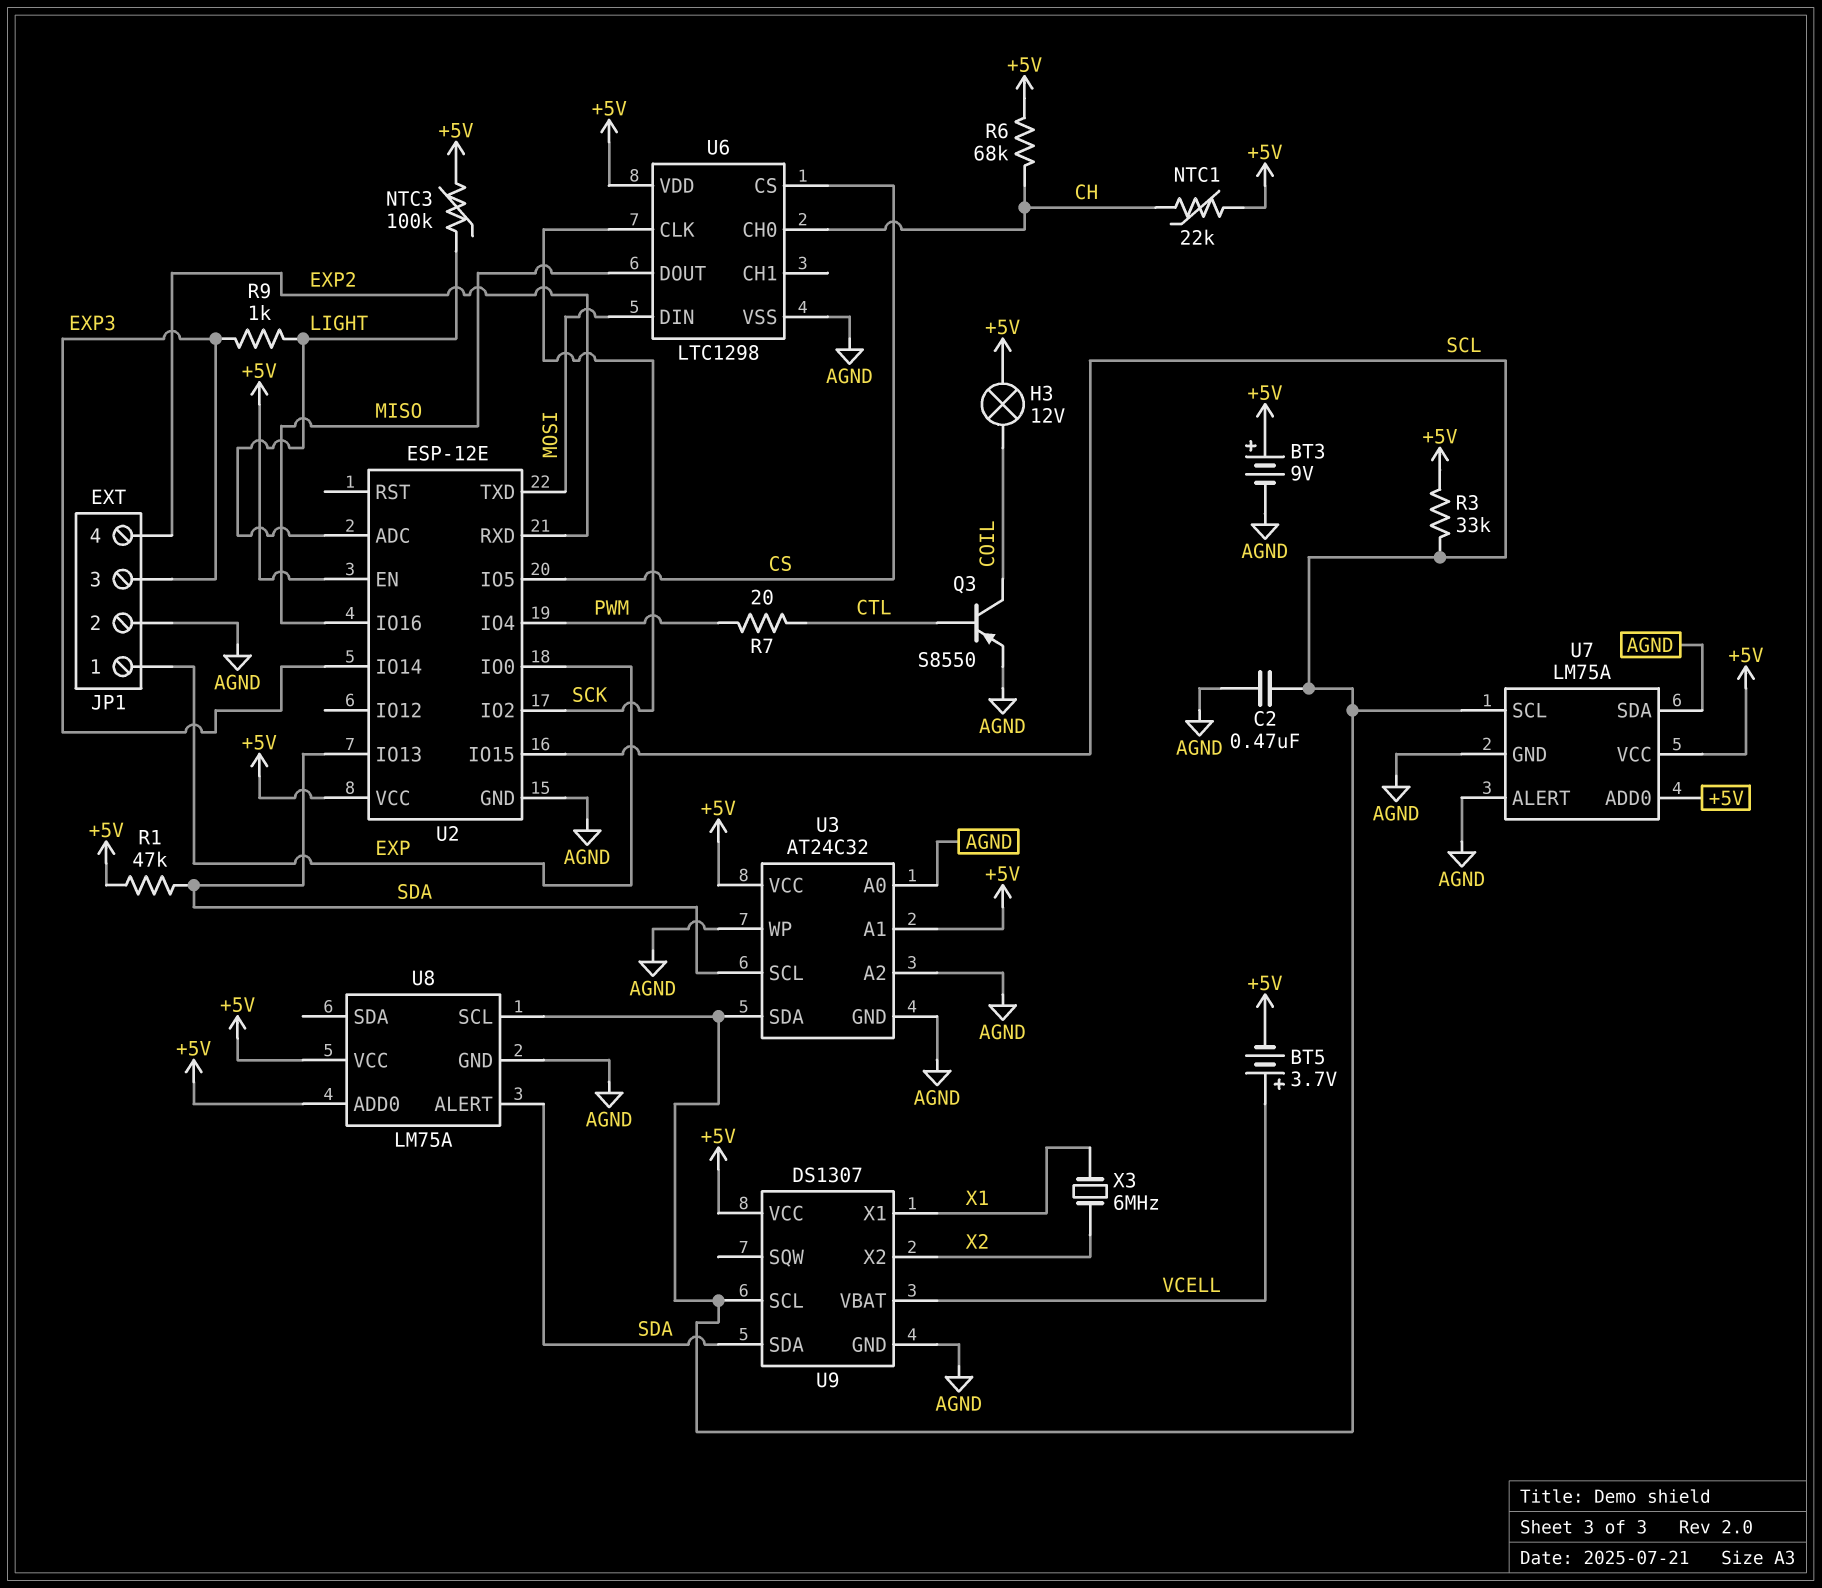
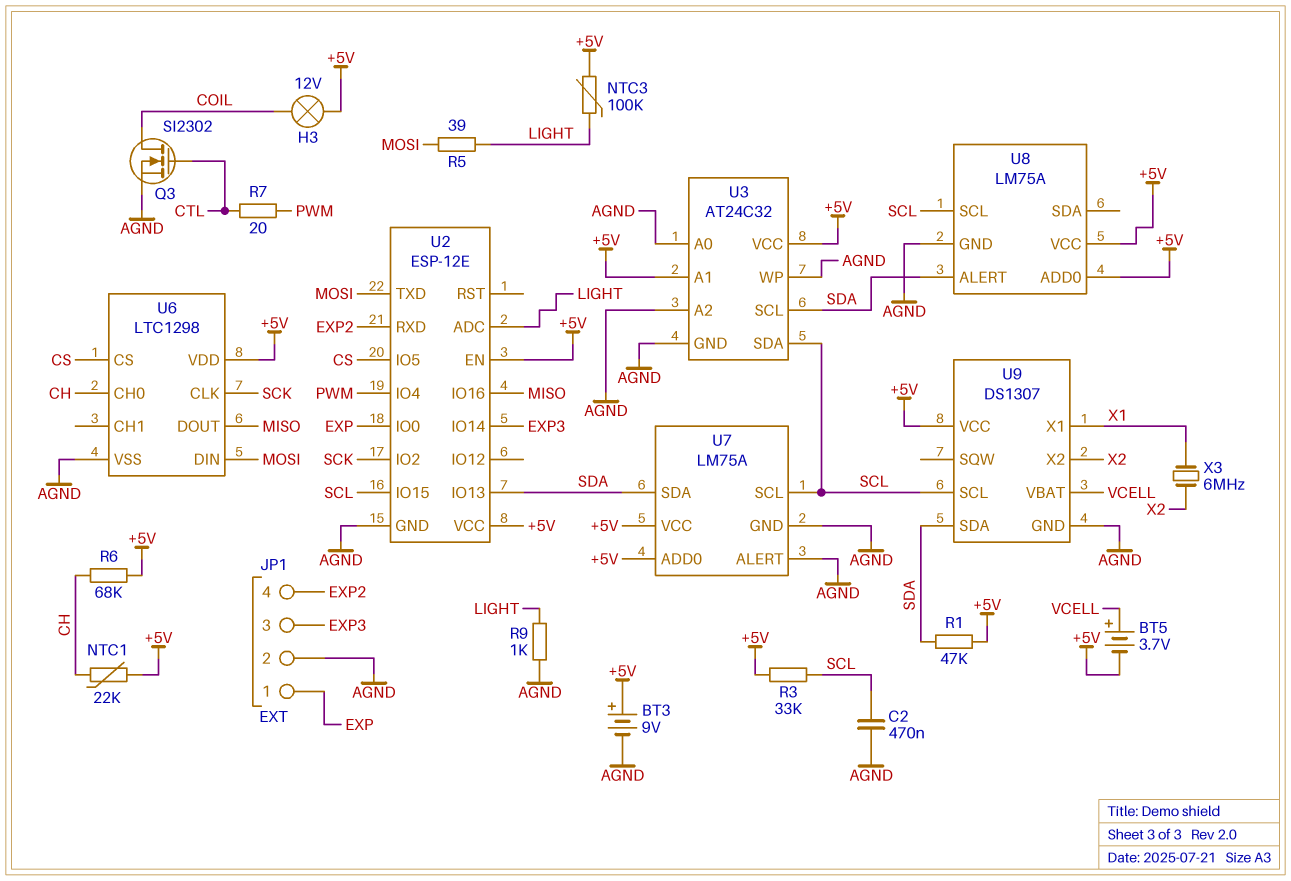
Q3: PNP S8550 (B CTL, C COIL, E AGND) -> NMOS SI2302 (G CTL, D COIL, S AGND)
R5: none -> 39 (LIGHT, MOSI)
R9: 1k (EXP3, LIGHT) -> 1k (AGND, LIGHT)
U7 pin SDA: AGND -> SDA

